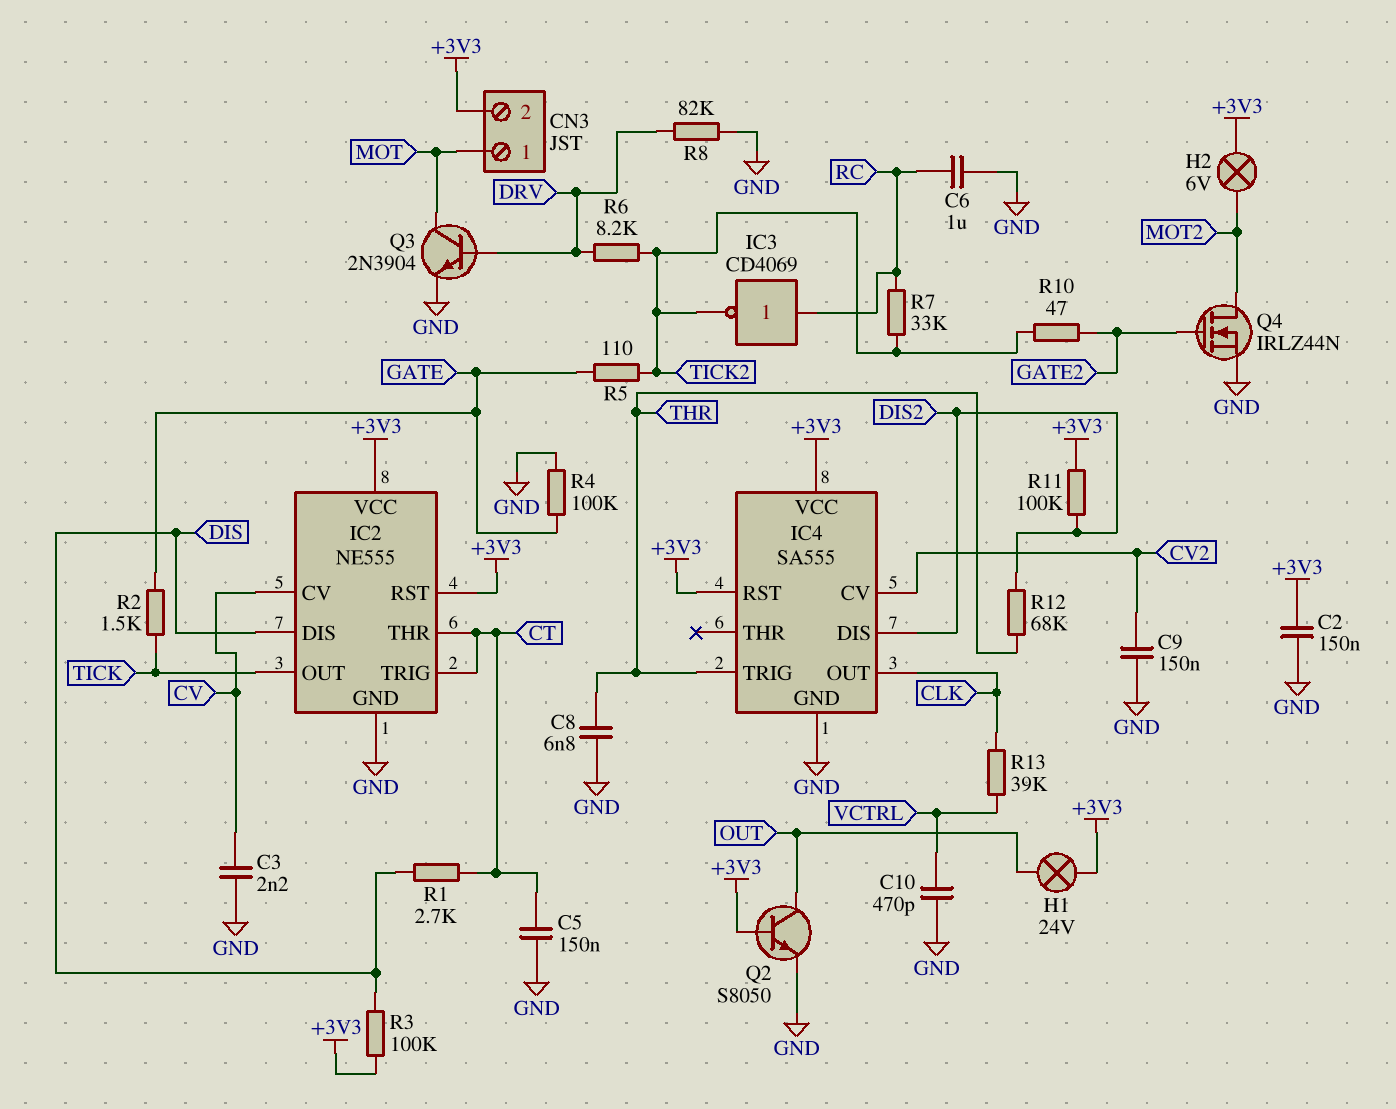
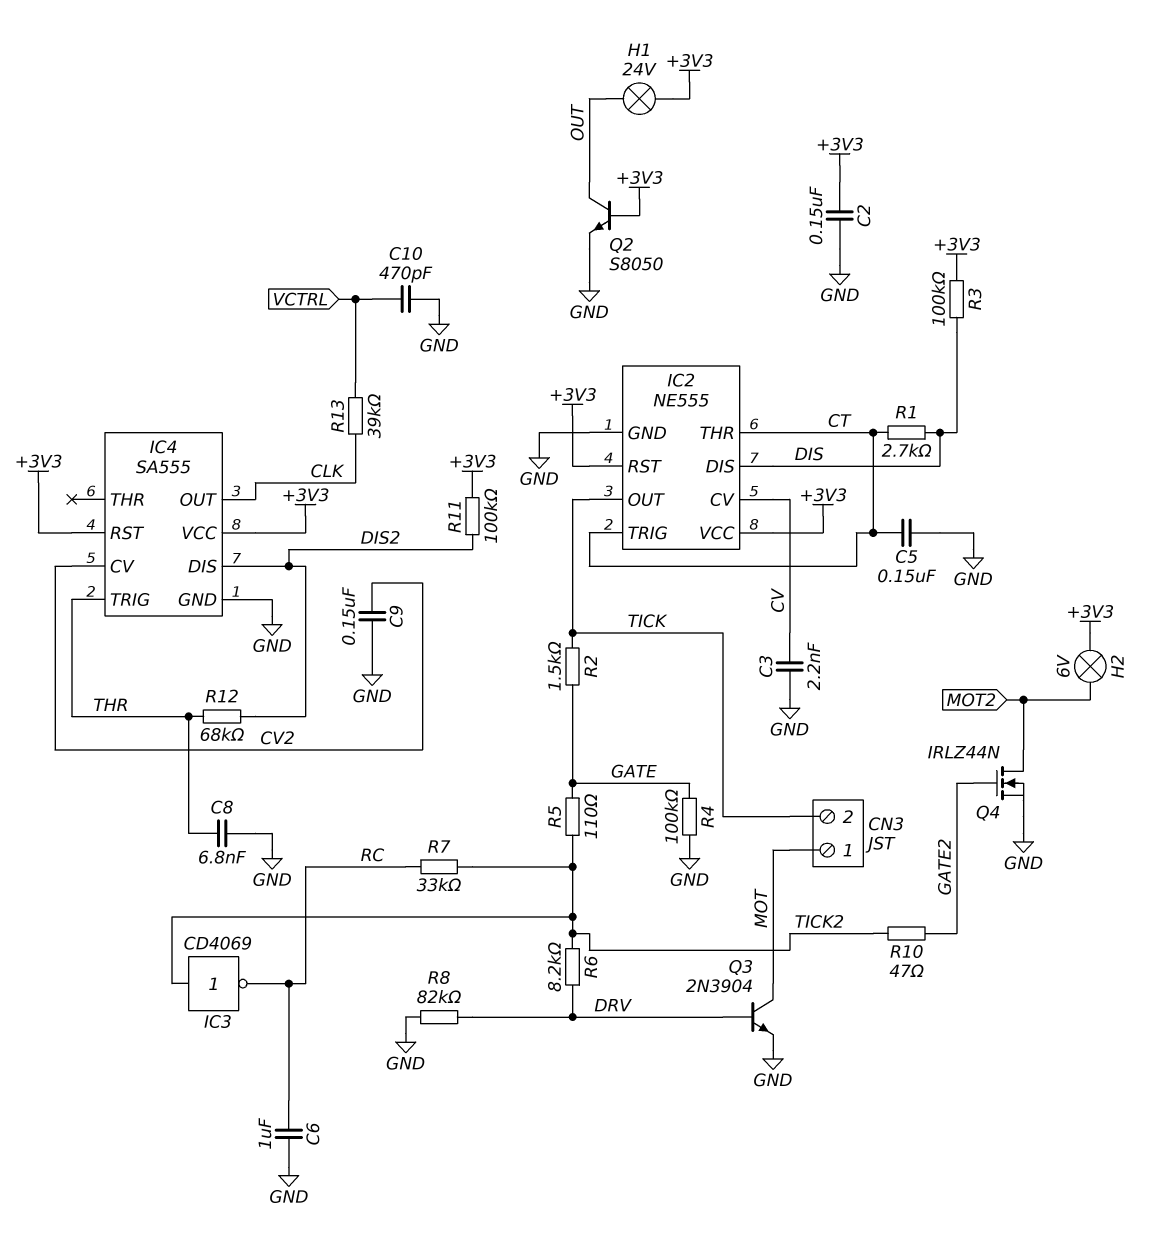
CN3 pin 2: +3V3 -> TICK
IC3: NOT CD4069 (in RC, out TICK2) -> NOT CD4069 (in TICK2, out RC)

